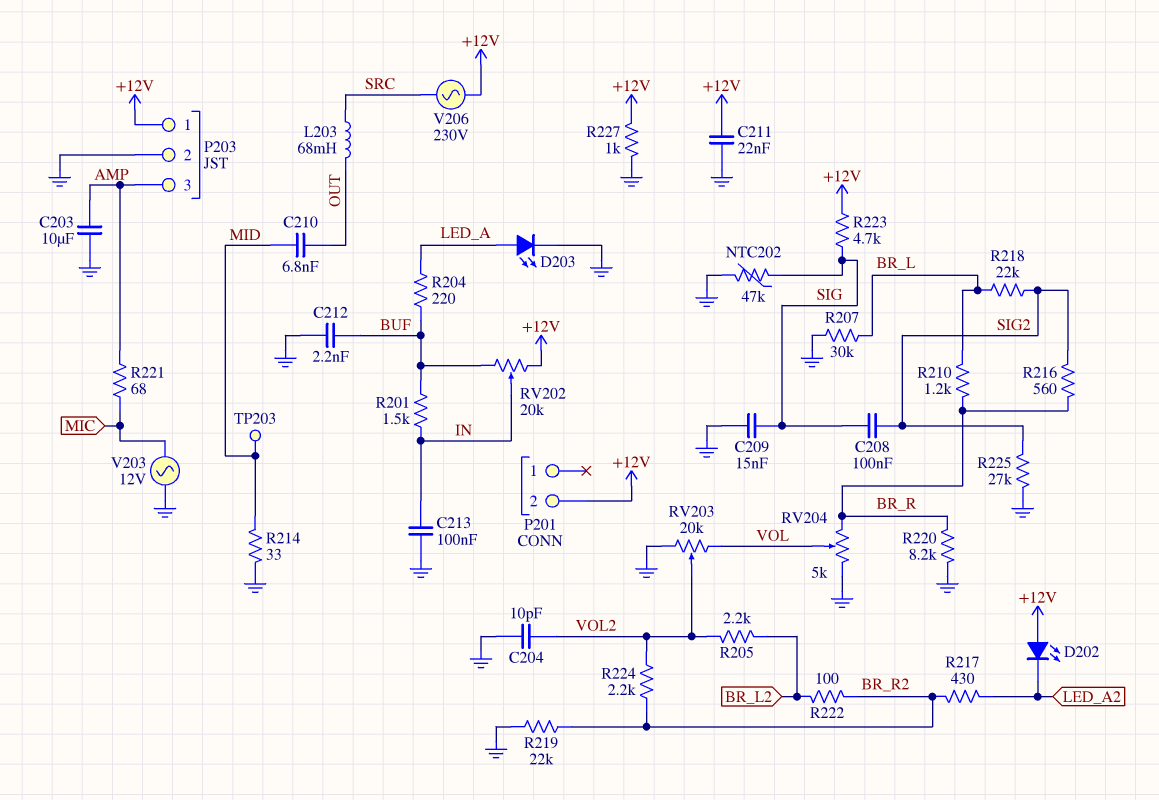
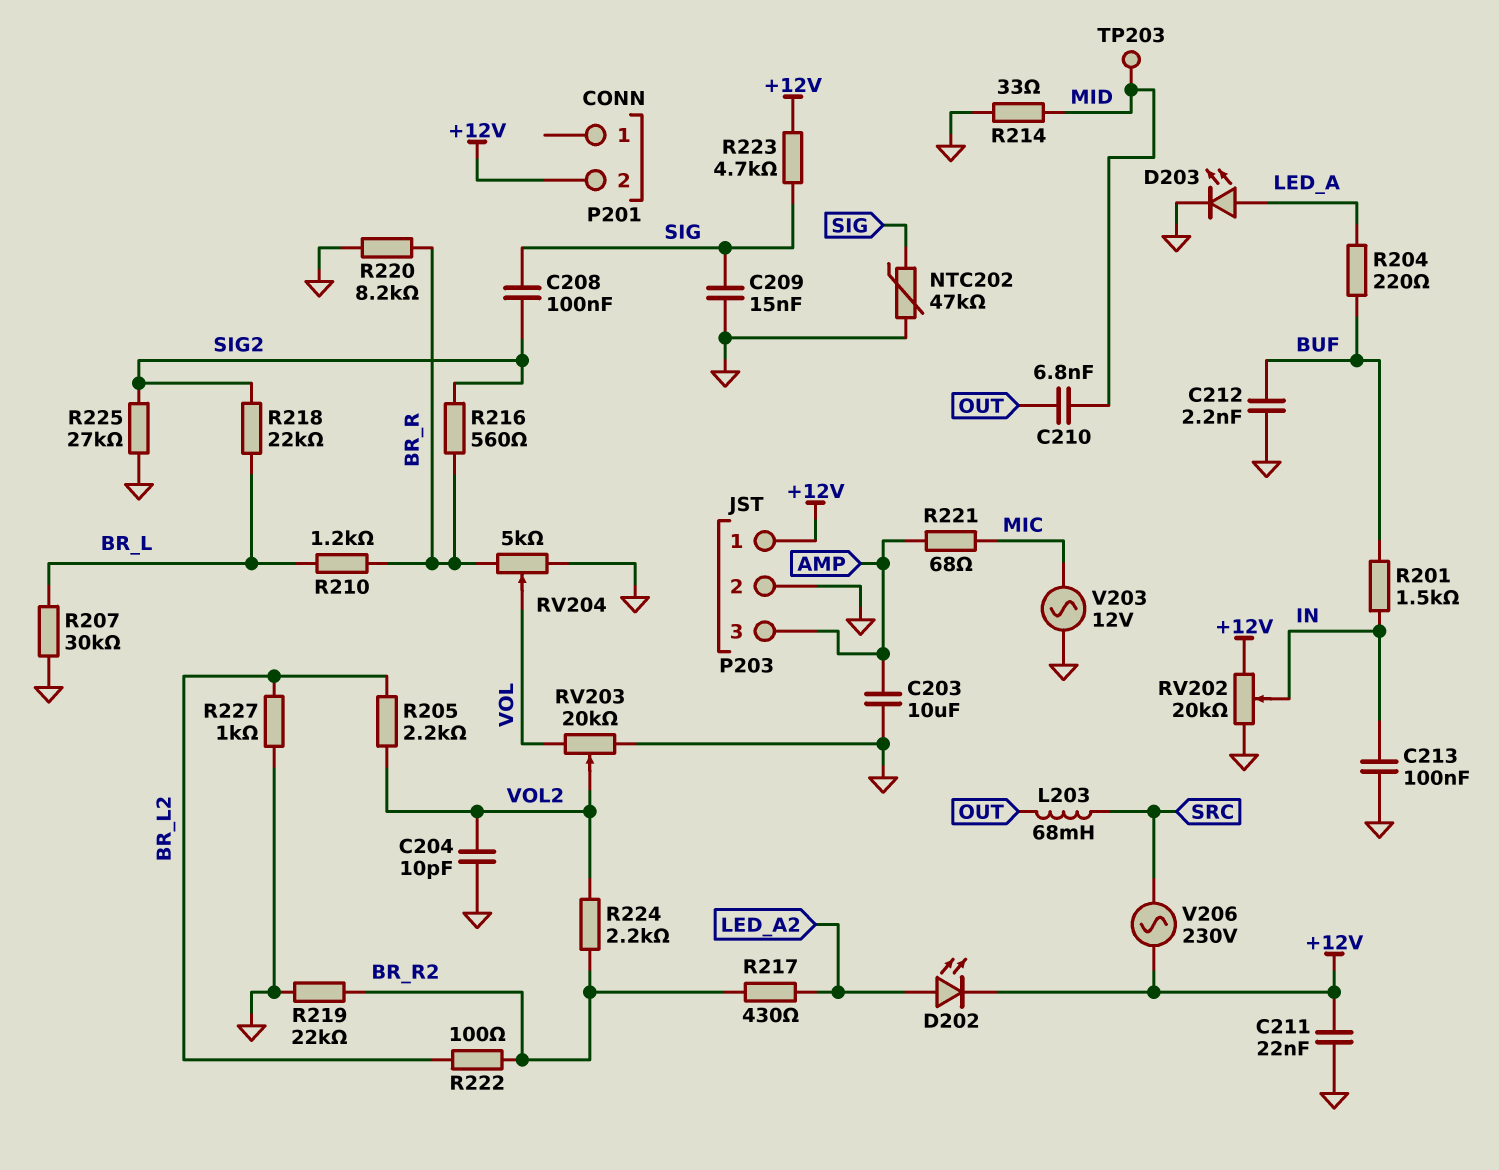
D202: LED (A +12V, K LED_A2) -> LED (A LED_A2, K +12V)
R227: 1k (+12V, GND) -> 1k (BR_L2, GND)
RV202: 20k (+12V, BUF, wiper IN) -> 20k (+12V, GND, wiper IN)

